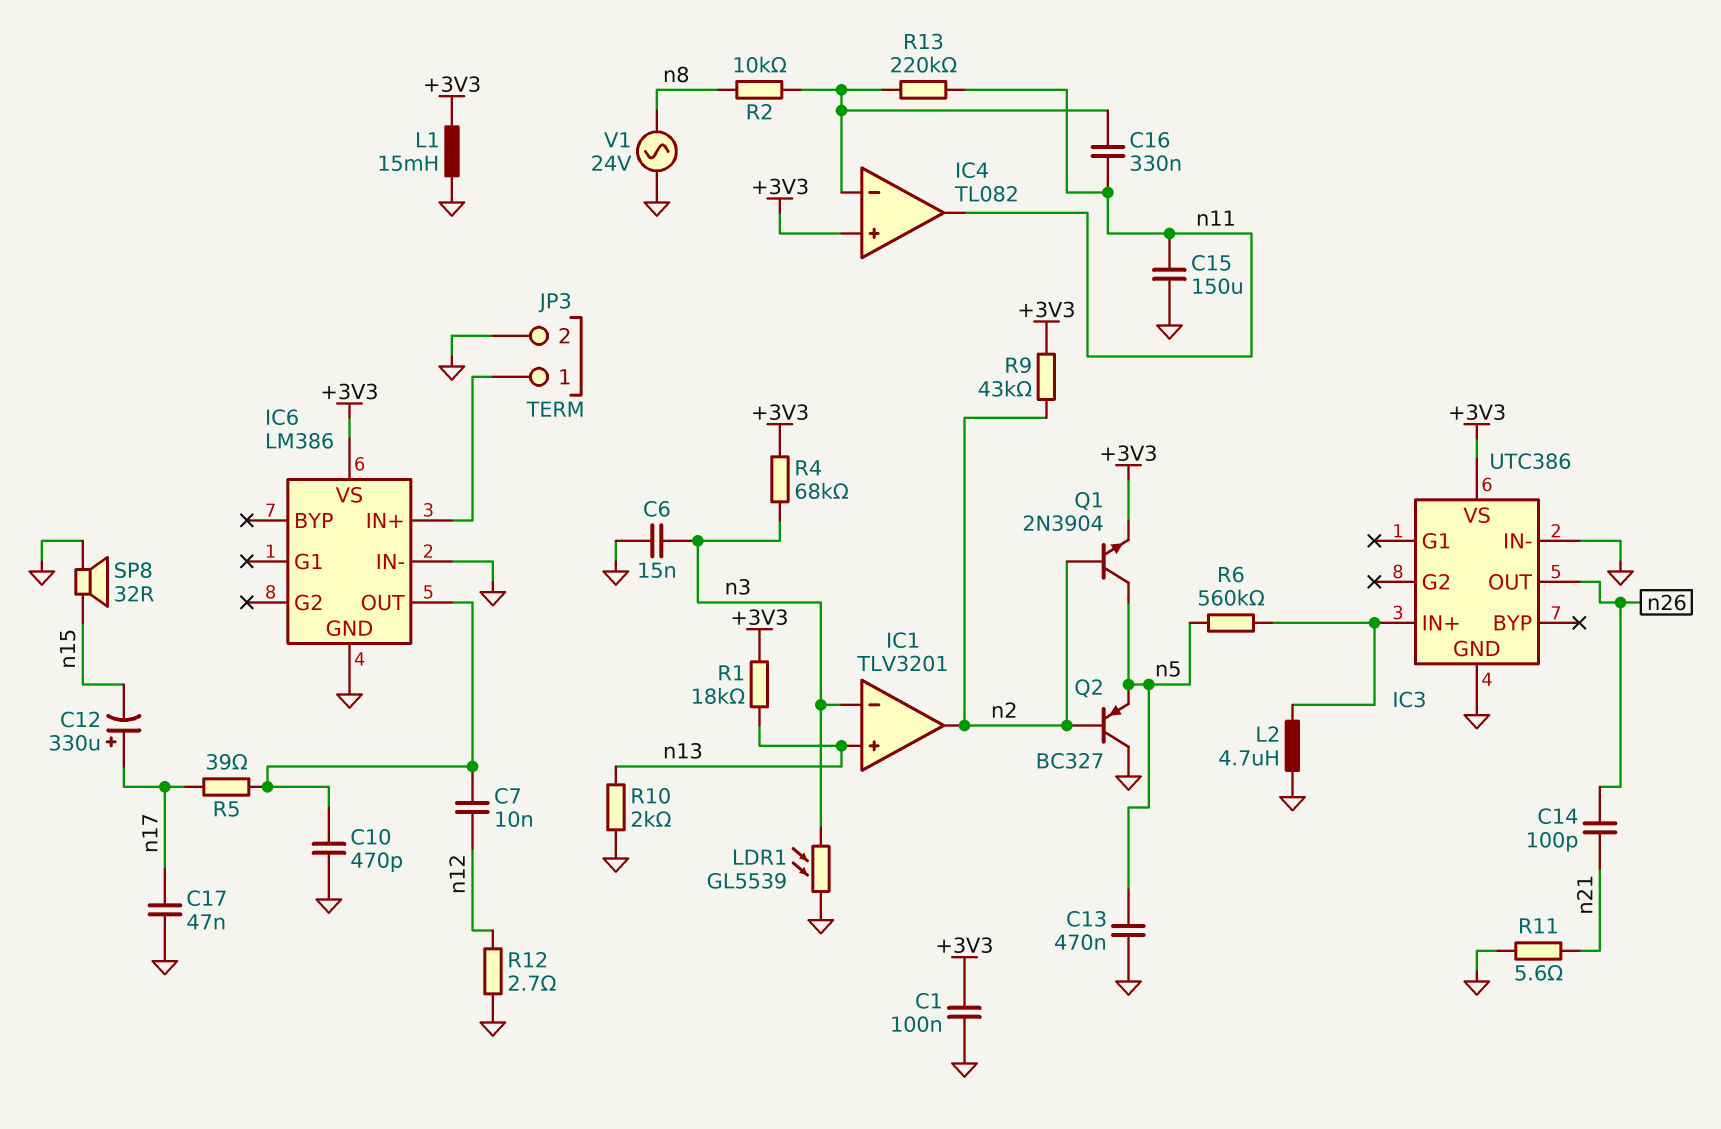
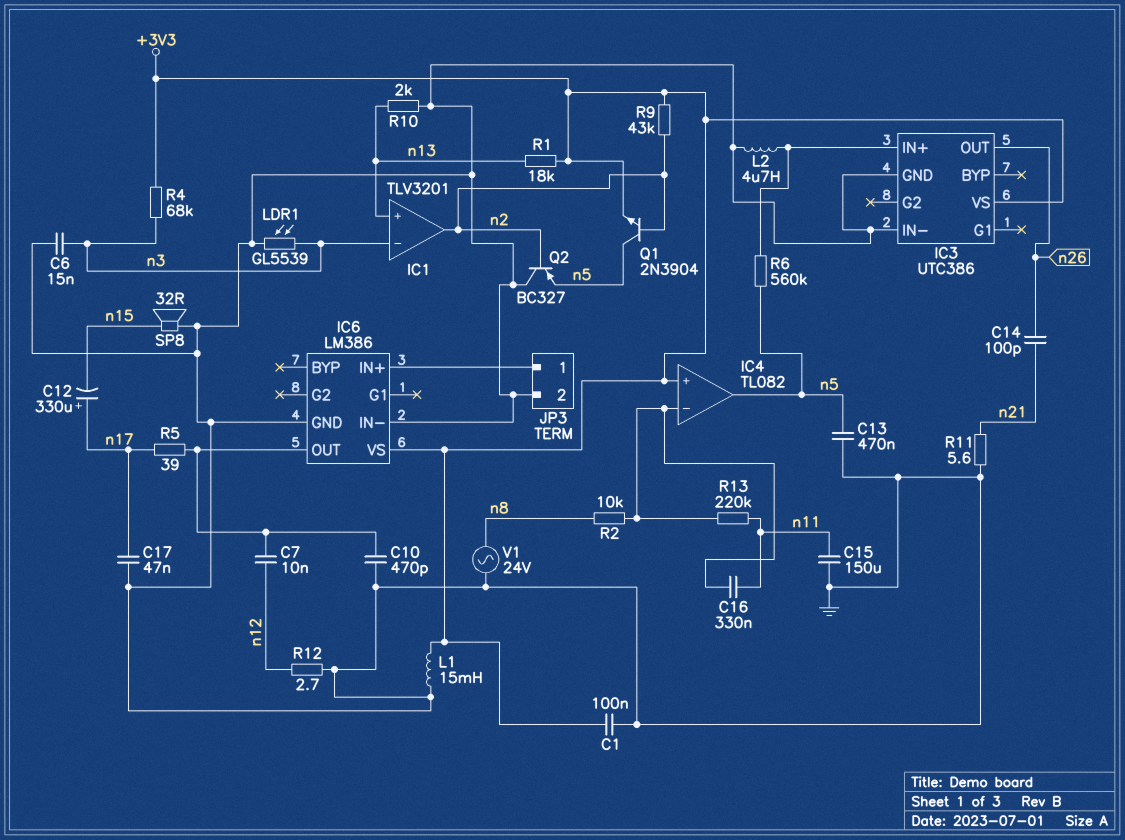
IC4 pin out: n11 -> n5

